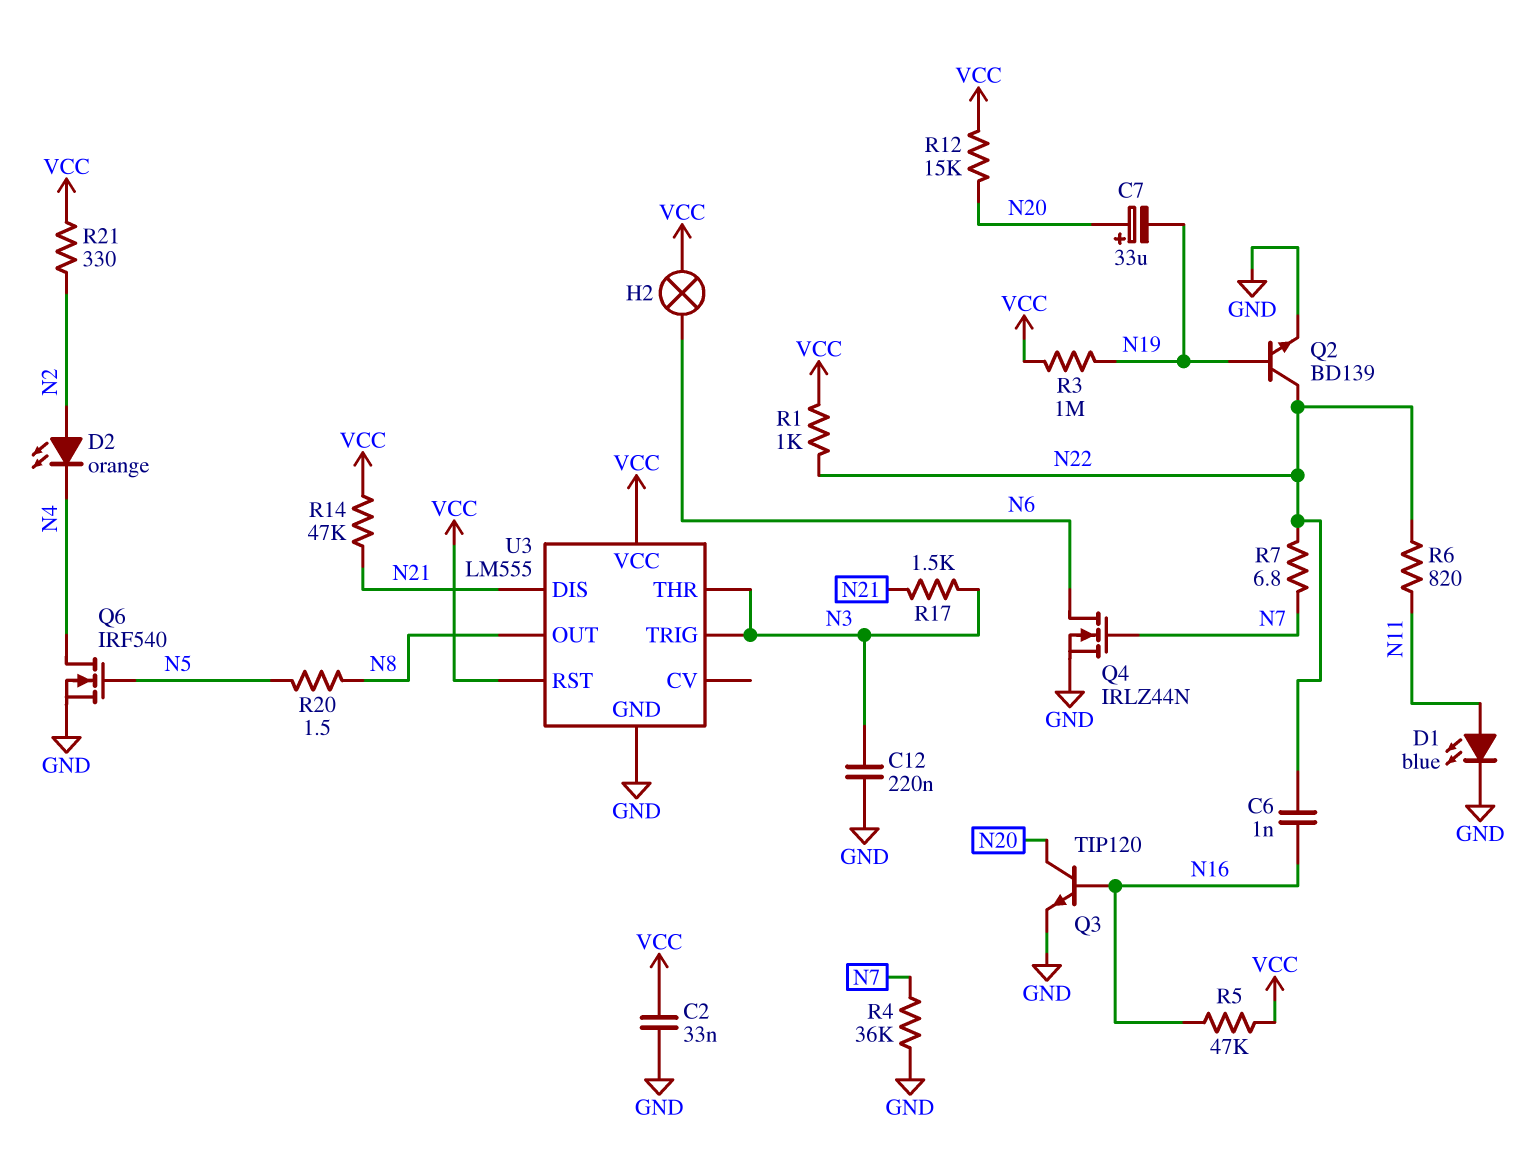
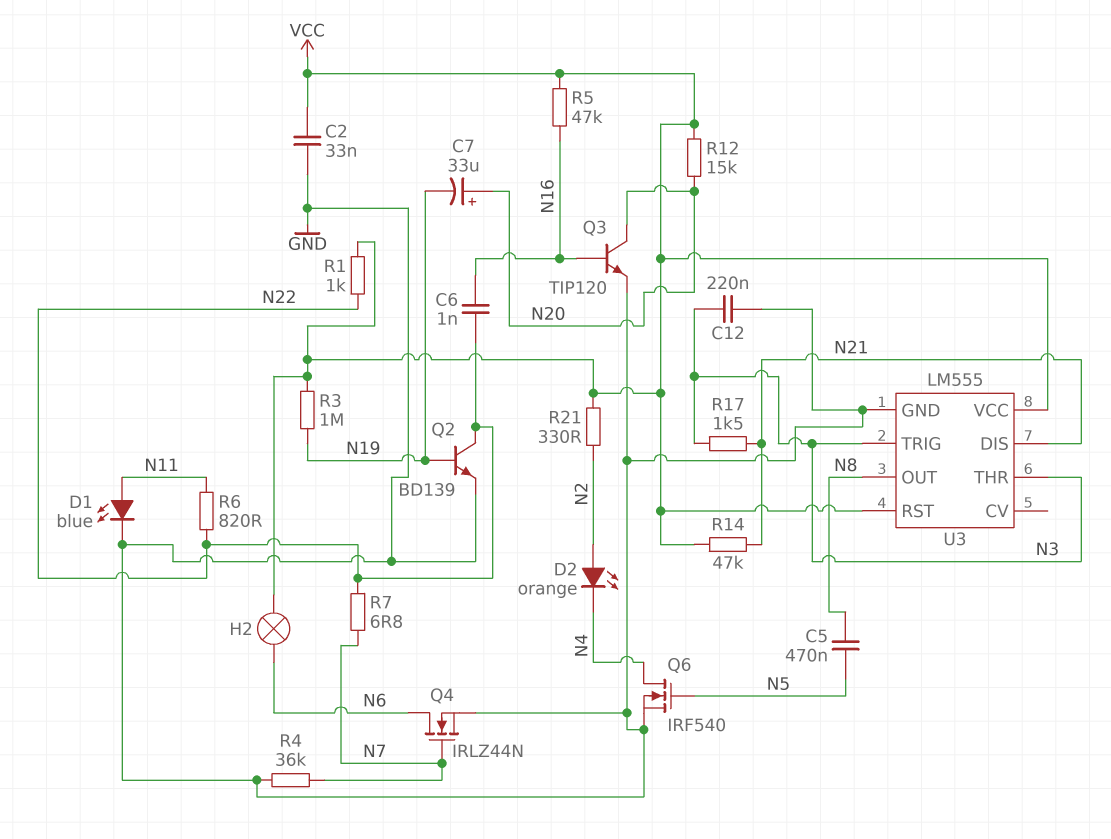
C5: none -> 470nF (N5, N8)
R20: 1.5 (N5, N8) -> none

